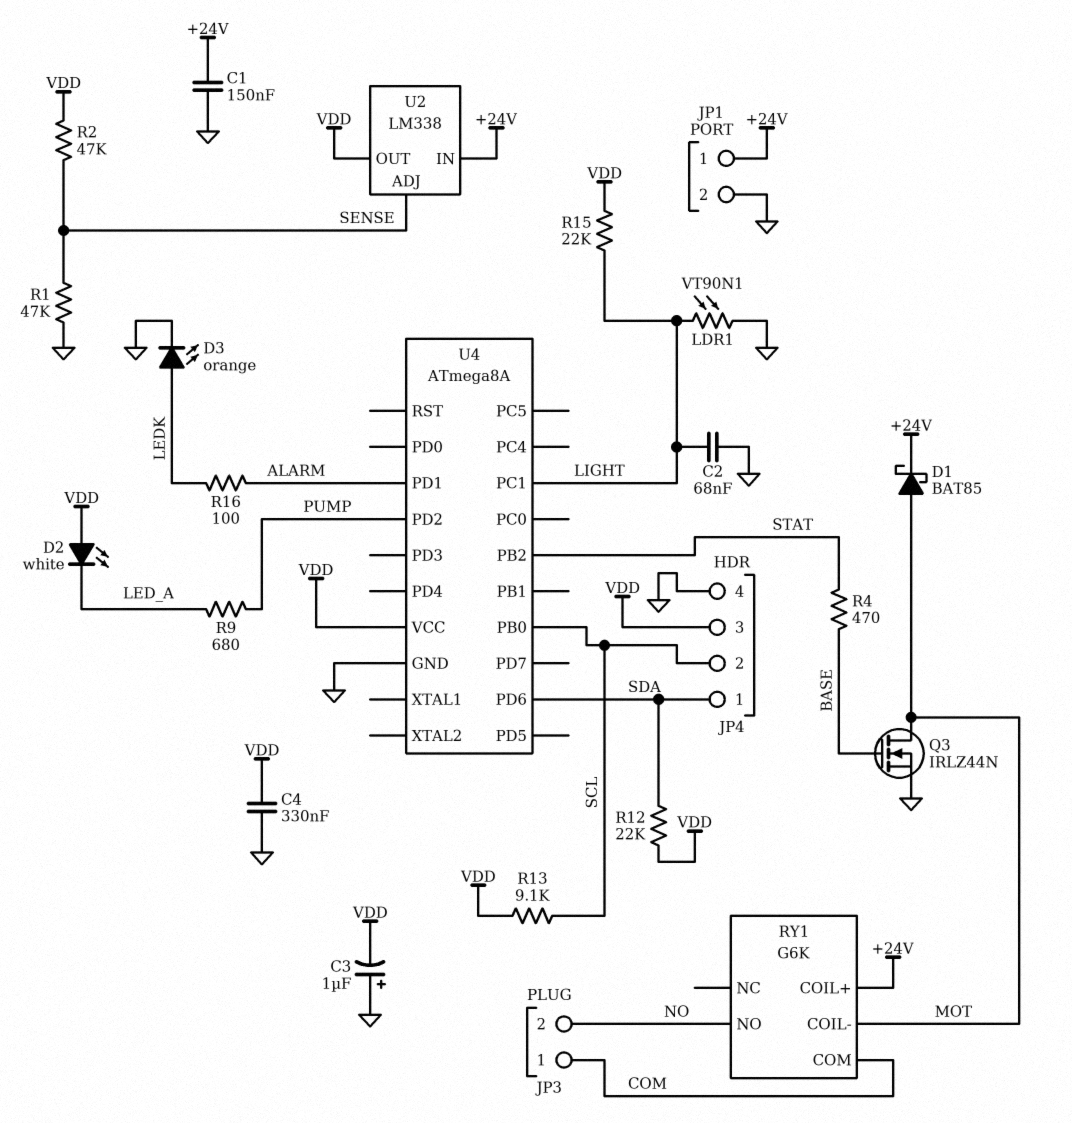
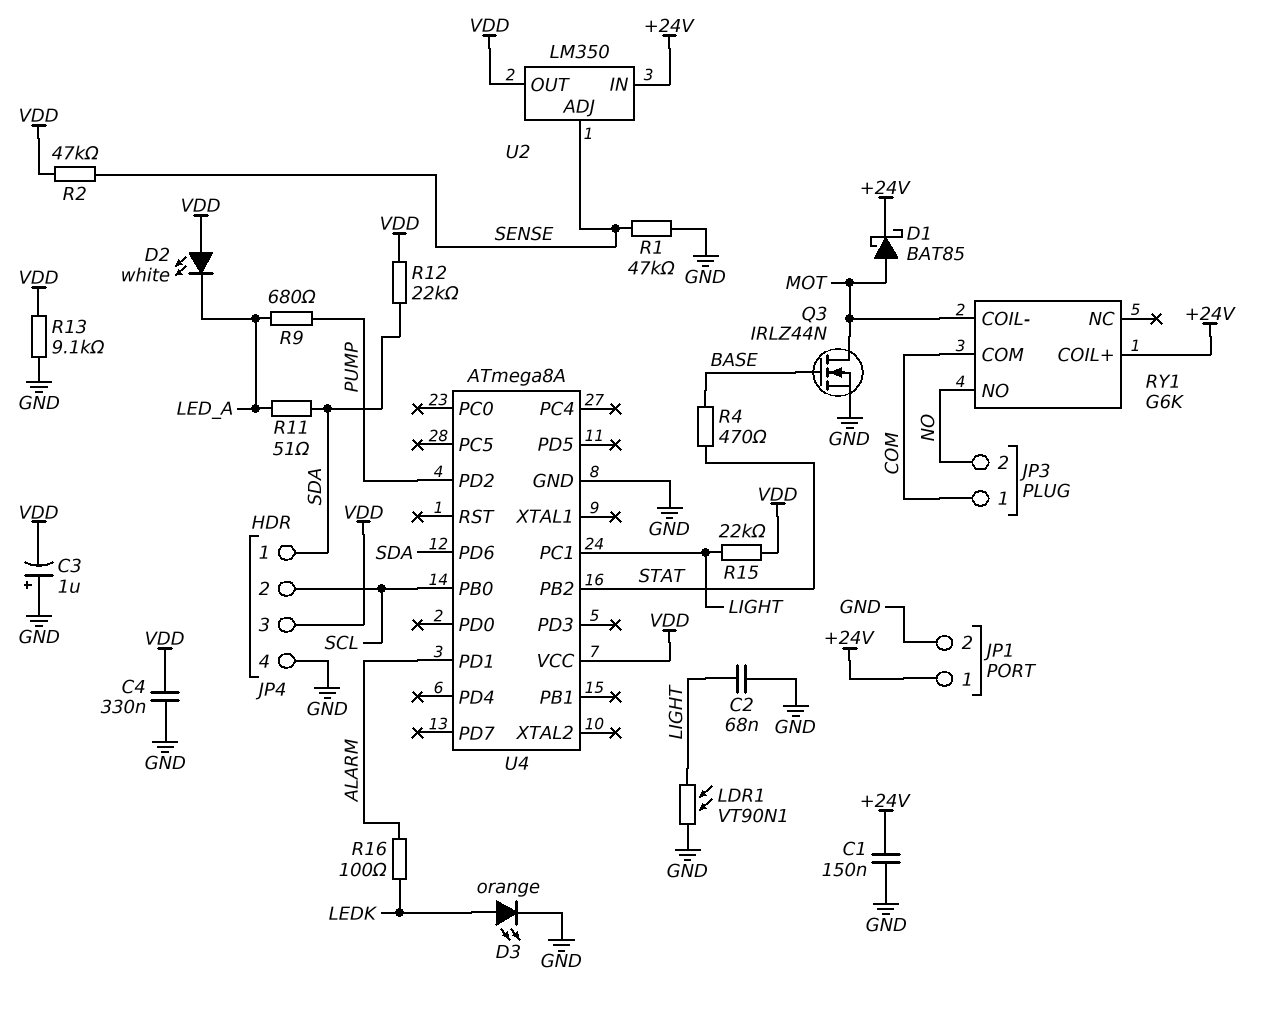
R11: none -> 51 (LED_A, SDA)
R13: 9.1k (SCL, VDD) -> 9.1k (GND, VDD)
U2: LM338 -> LM350

